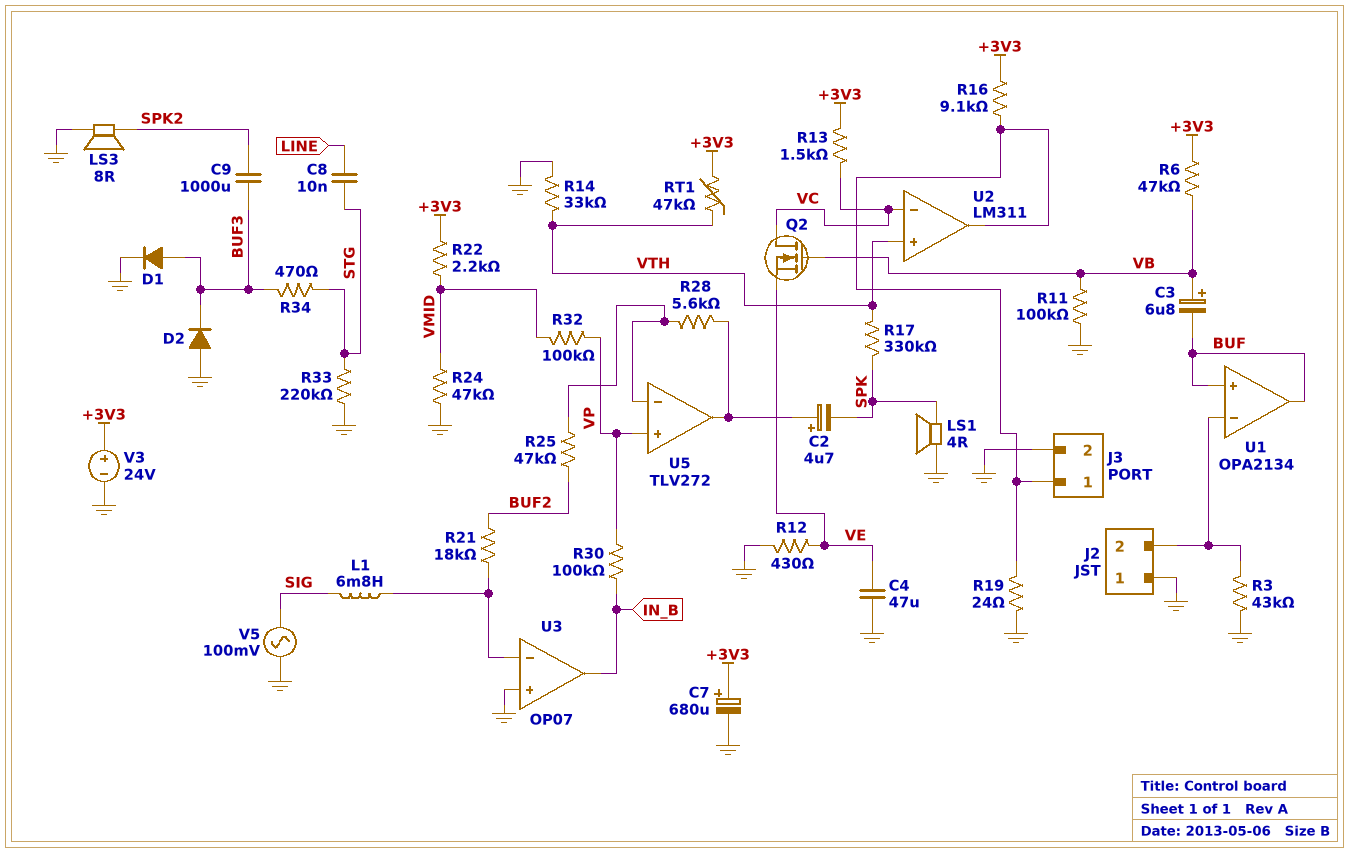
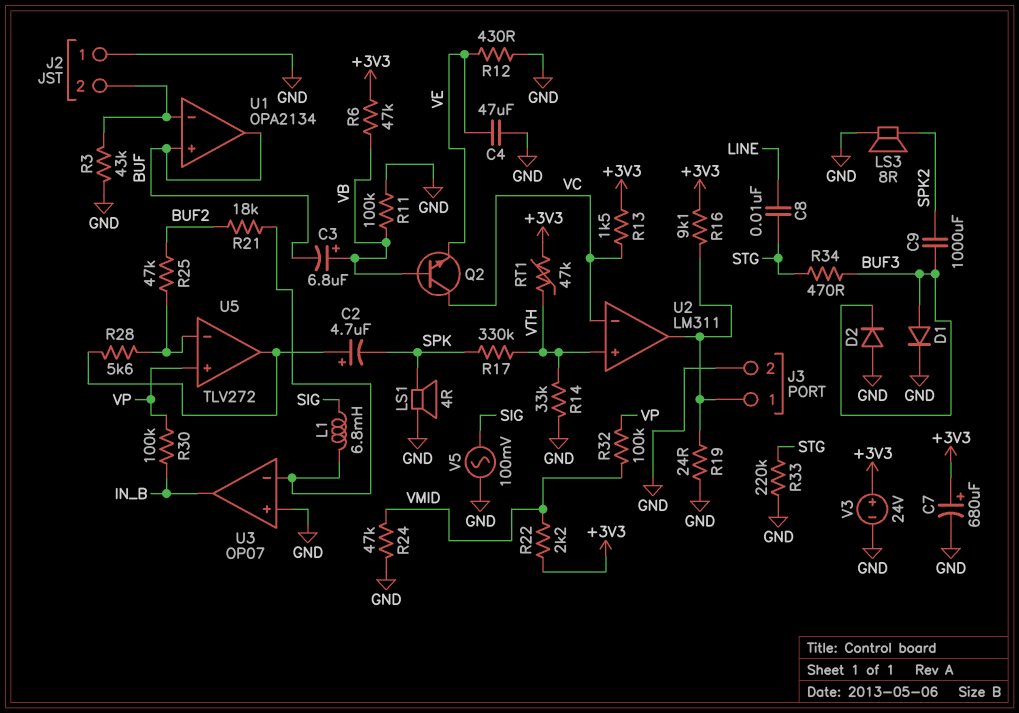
Q2: NMOS (G VB, D VC, S VE) -> NPN (B VB, C VC, E VE)

